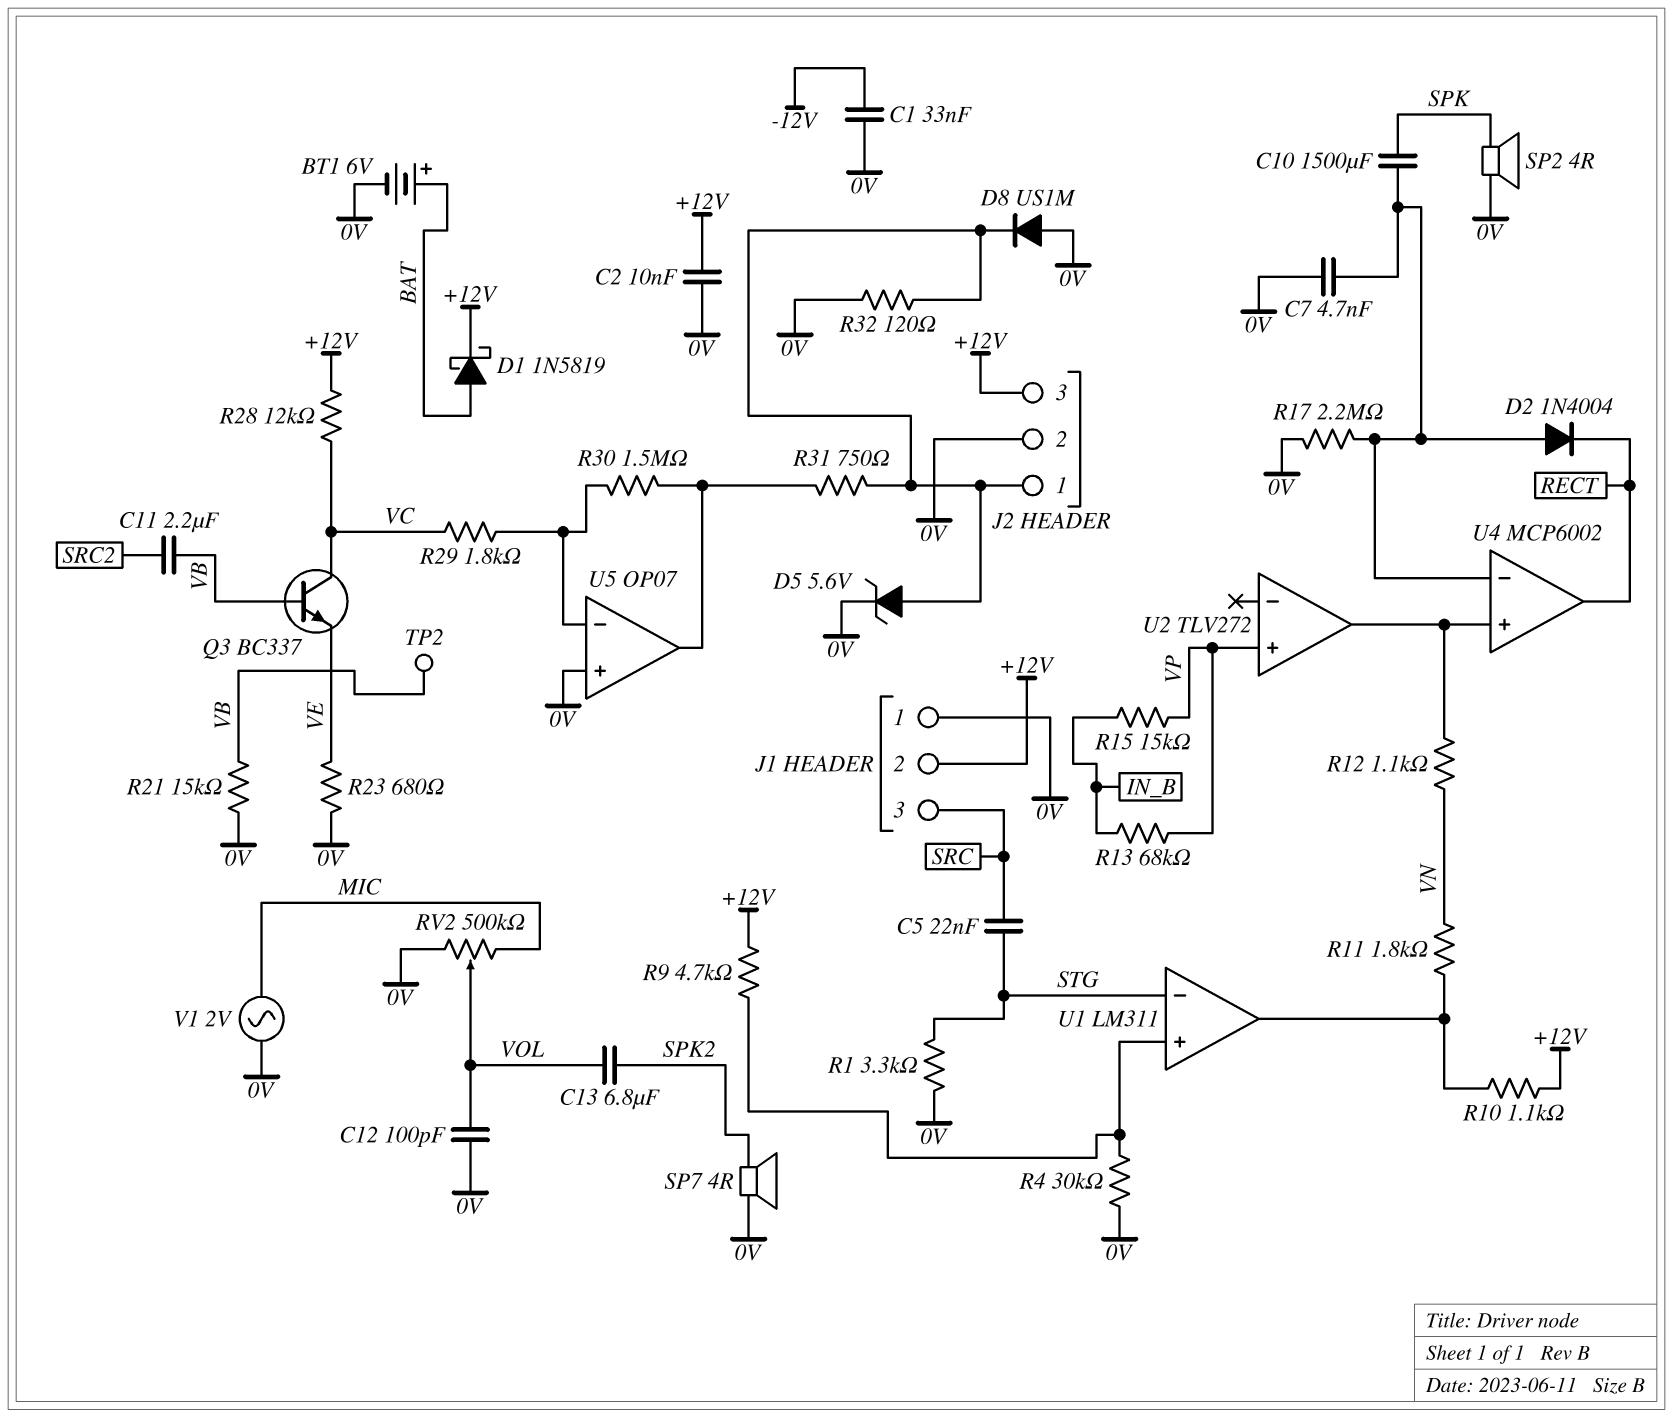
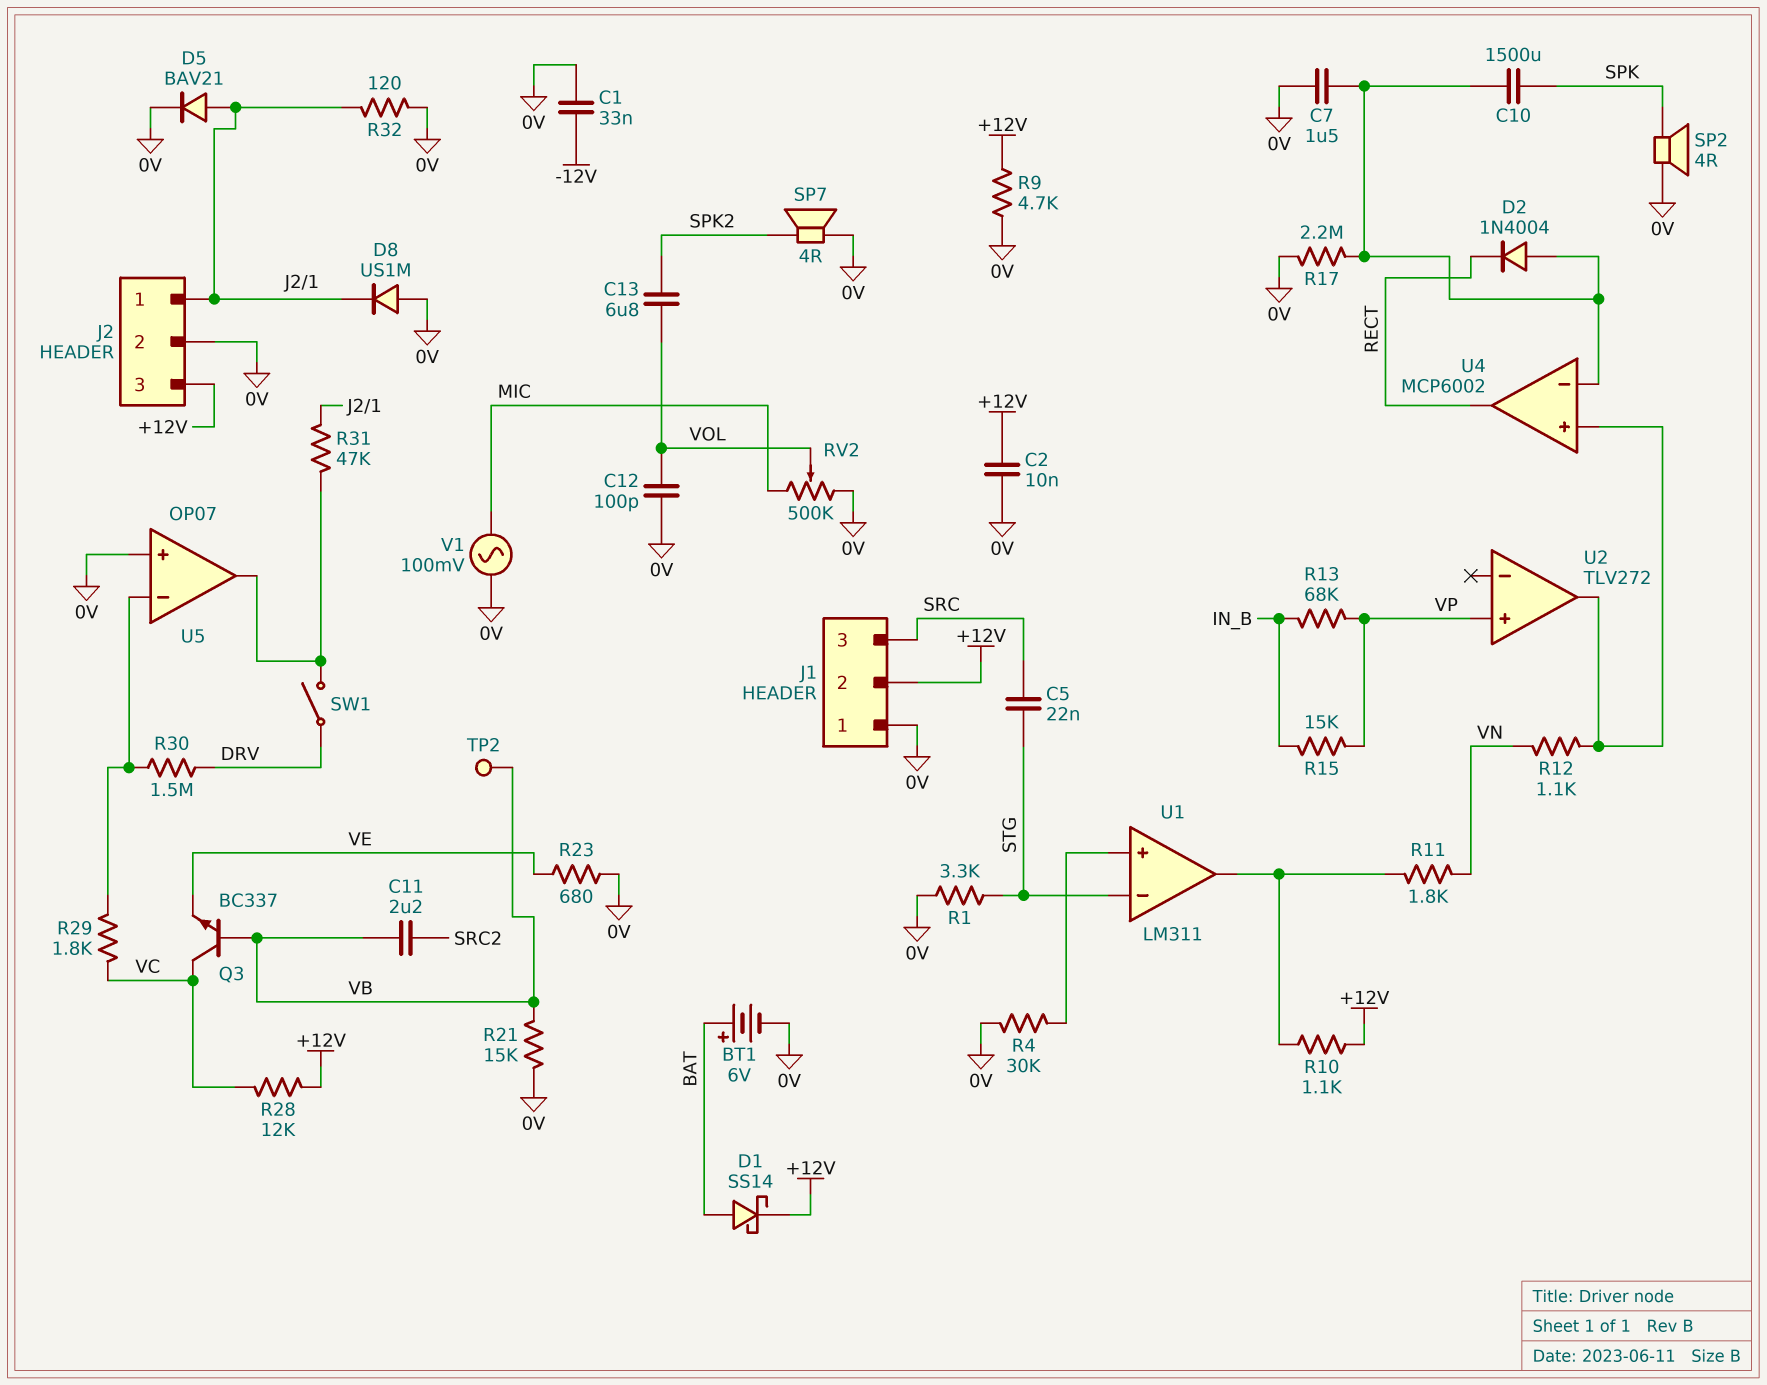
C7: 4.7nF (0V, U4/in-) -> 1.5uF (0V, U4/in-)
D1: schottky 1N5819 (A BAT, K +12V) -> schottky SS14 (A BAT, K +12V)
D5: zener 5.6V (A J2/1, K 0V) -> diode BAV21 (A J2/1, K 0V)
R9: 4.7k (+12V, U1/in+) -> 4.7k (+12V, 0V)
R30: 1.5M (U5/in-, U5/out) -> 1.5M (DRV, U5/in-)
R31: 750 (J2/1, U5/out) -> 47k (J2/1, U5/out)
SW1: none -> switch (DRV, U5/out)
V1: AC 2V (0V, MIC) -> AC 100mV (0V, MIC)

